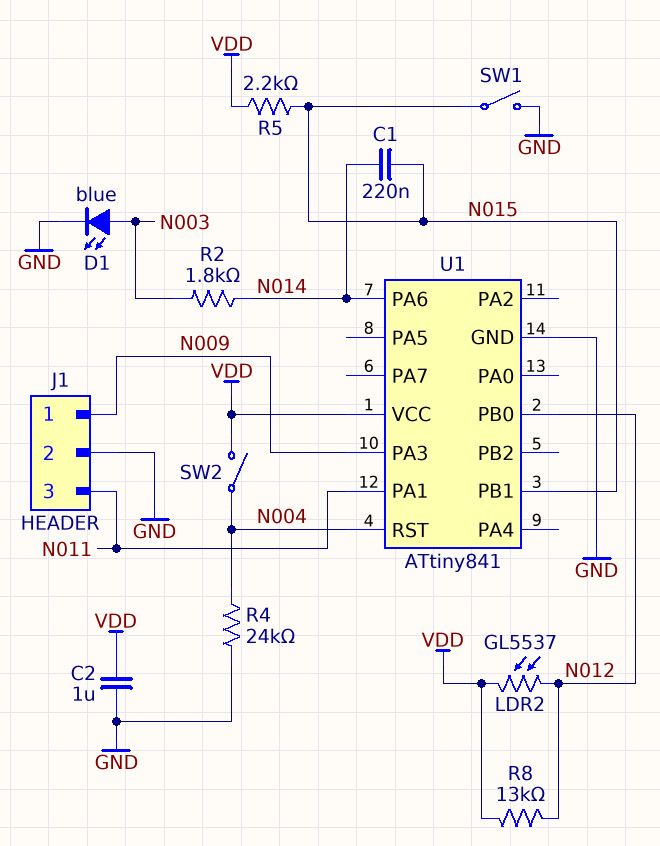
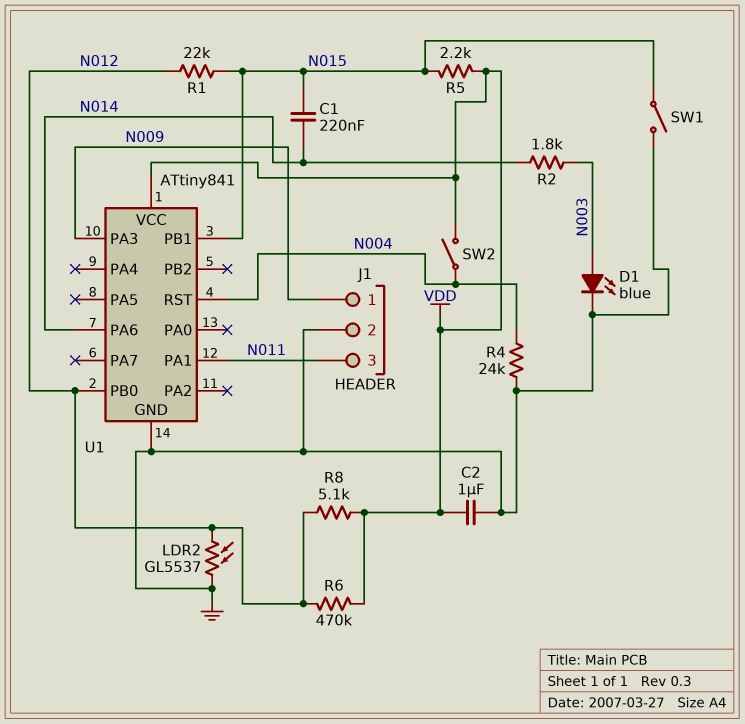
LDR2: GL5537 (N012, VDD) -> GL5537 (GND, N012)
R1: none -> 22k (N012, N015)
R6: none -> 470k (N012, VDD)
R8: 13k (N012, VDD) -> 5.1k (N012, VDD)

